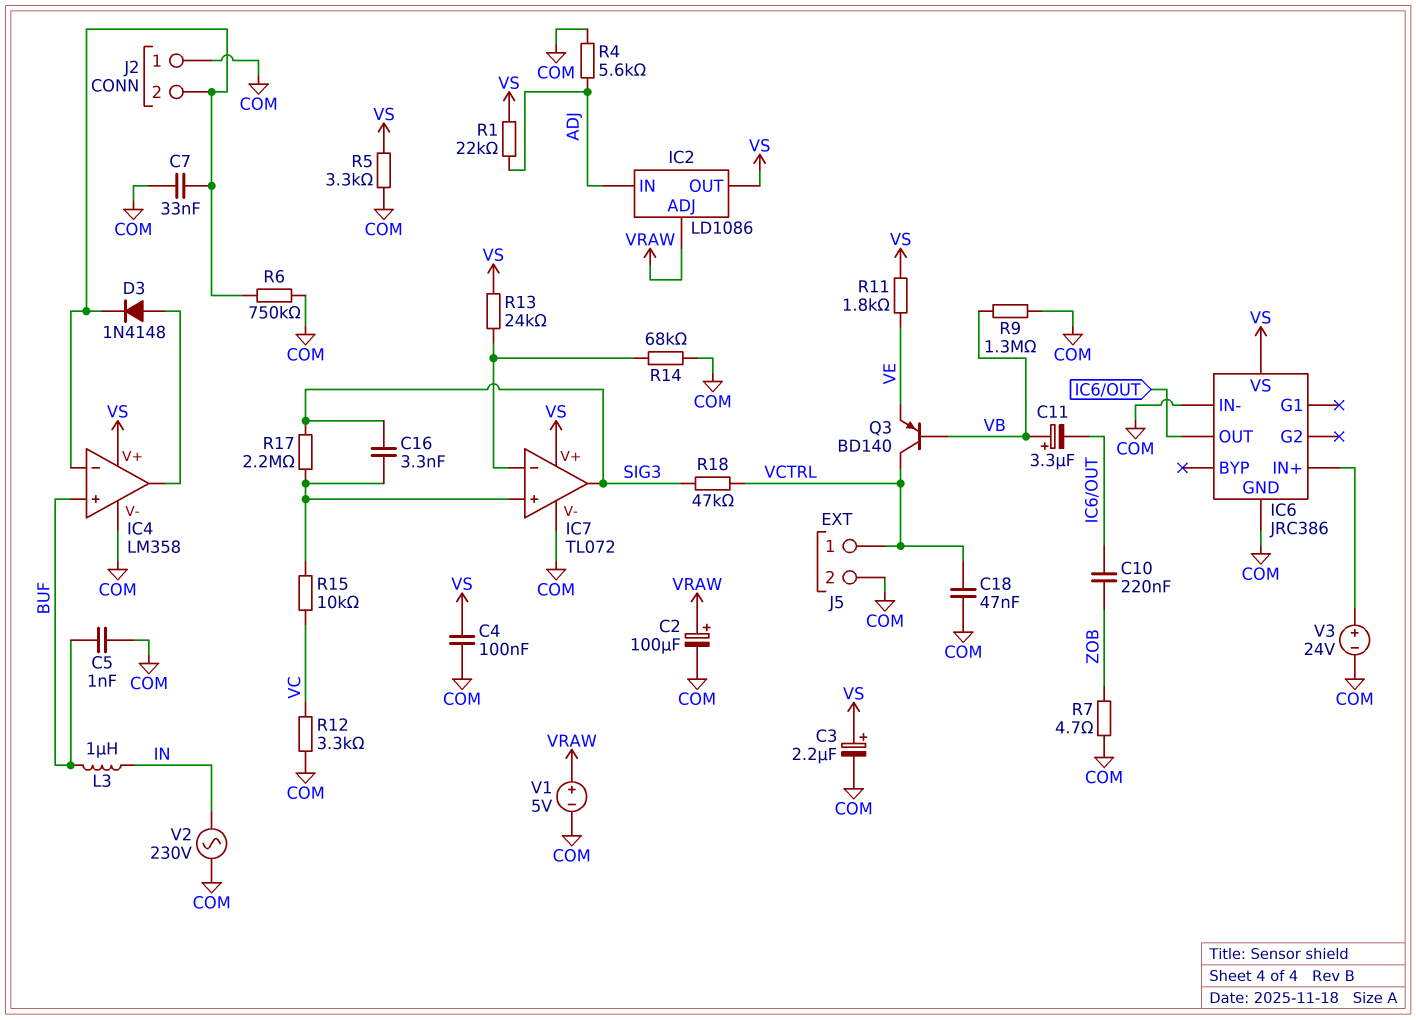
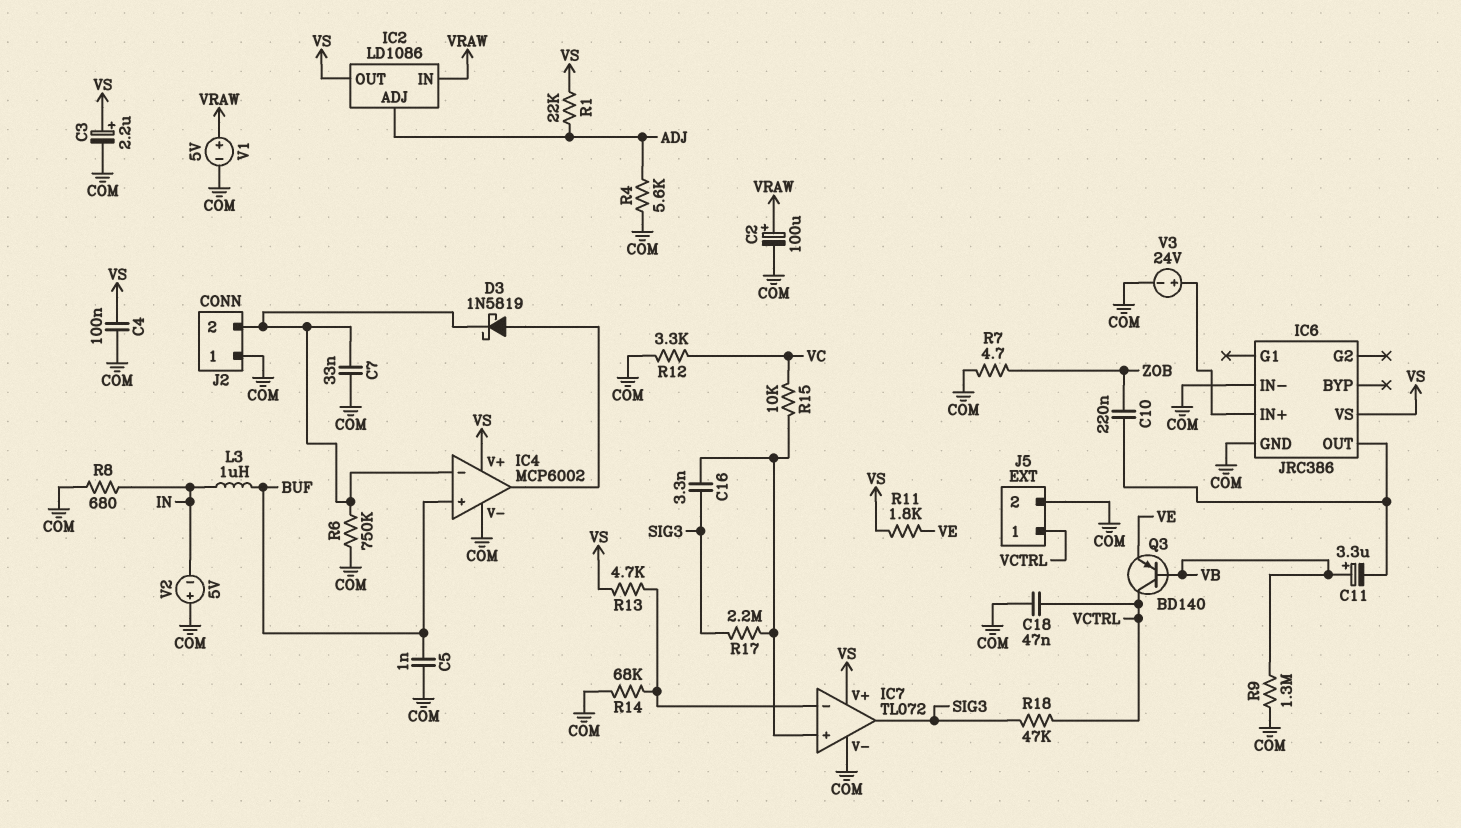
D3: diode 1N4148 (A IC4/out, K IC4/in-) -> schottky 1N5819 (A IC4/out, K IC4/in-)
IC2 pin ADJ: VRAW -> ADJ
IC2 pin IN: ADJ -> VRAW
IC4: LM358 -> MCP6002
R5: 3.3k (COM, VS) -> none
R8: none -> 680 (COM, IN)
R13: 24k (IC7/in-, VS) -> 4.7k (IC7/in-, VS)
V2: AC 230V (COM, IN) -> 5V (plus COM, minus IN)

